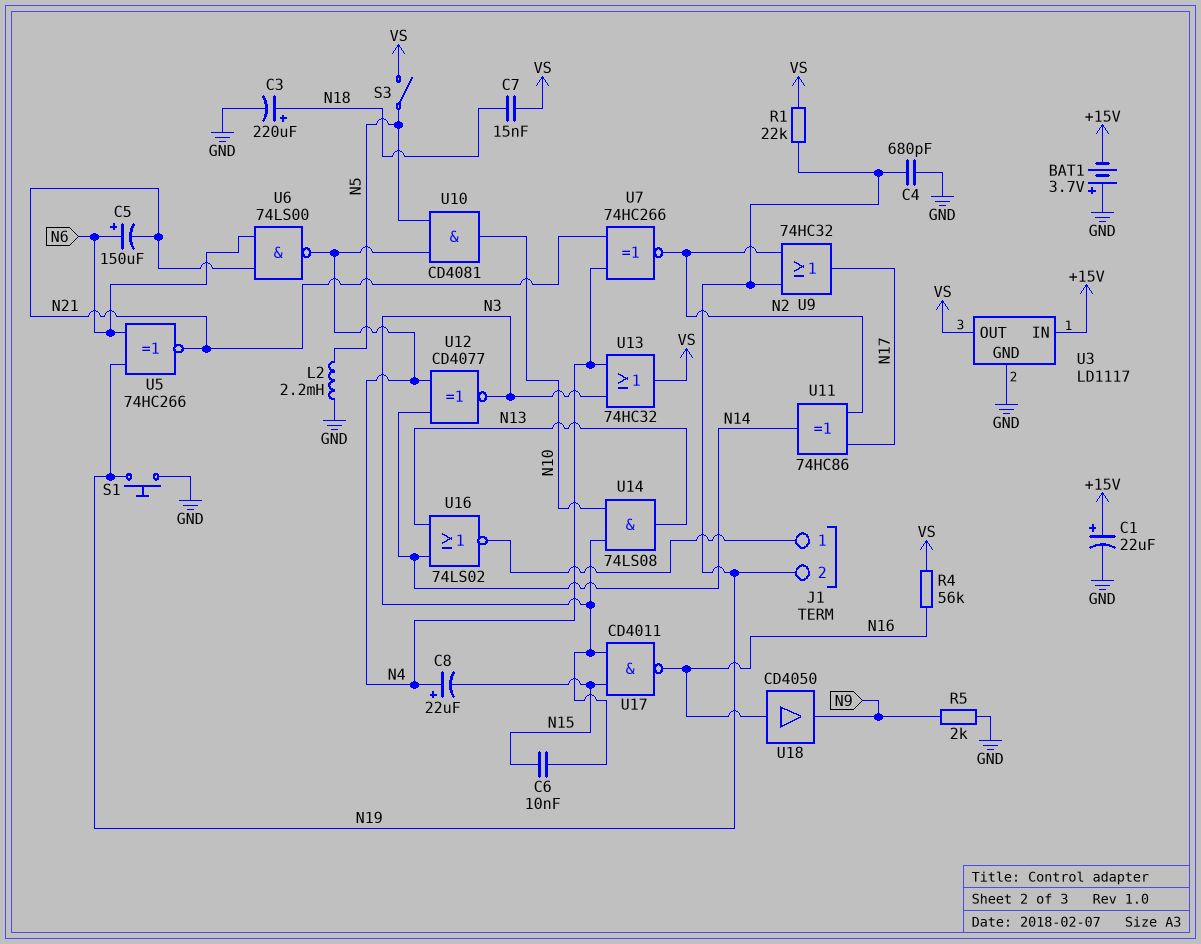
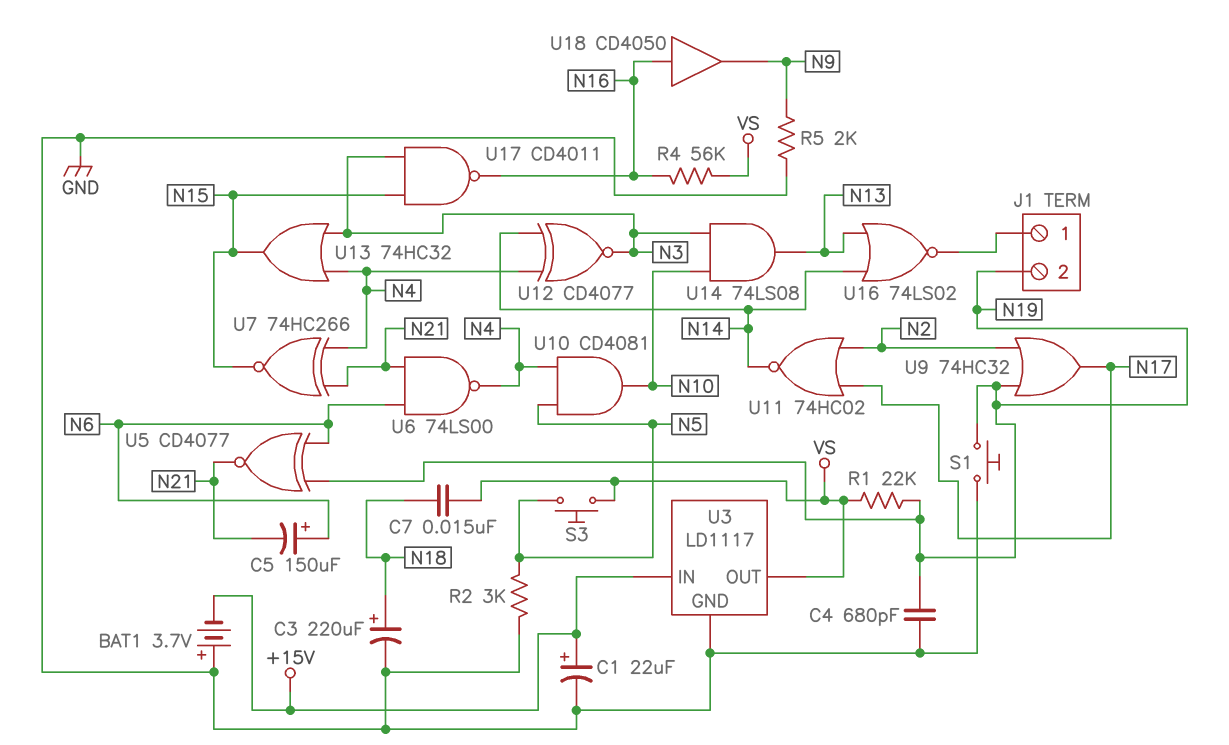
C6: 10nF (N3, N15) -> none
C8: 22uF (plus N4, minus N15) -> none
L2: 2.2mH (GND, N5) -> none
R2: none -> 3k (GND, N5)
S3: switch (N5, VS) -> button (N5, VS)
U5: XNOR 74HC266 (in N6, in N19, out N21) -> XNOR CD4077 (in N6, in N19, out N21)
U7: XNOR 74HC266 (in N4, in N21, out N2) -> XNOR 74HC266 (in N4, in N21, out N15)
U11: XOR 74HC86 (in N2, in N17, out N14) -> NOR 74HC02 (in N2, in N17, out N14)
U13: OR 74HC32 (in N3, in N4, out VS) -> OR 74HC32 (in N3, in N4, out N15)

